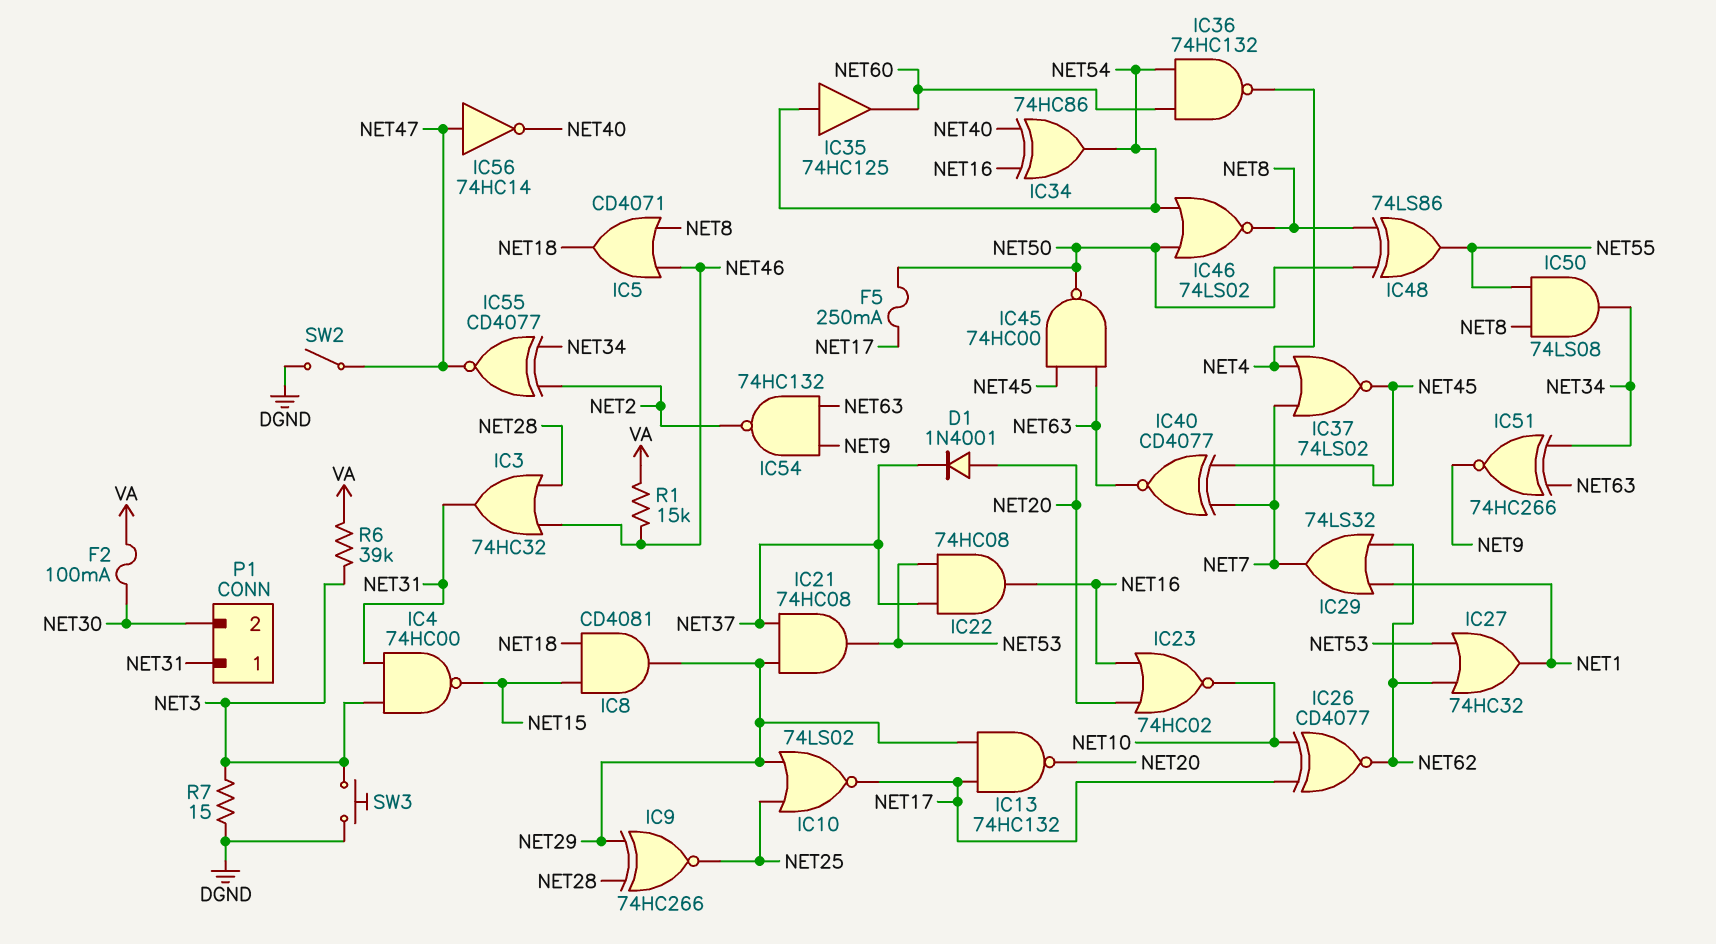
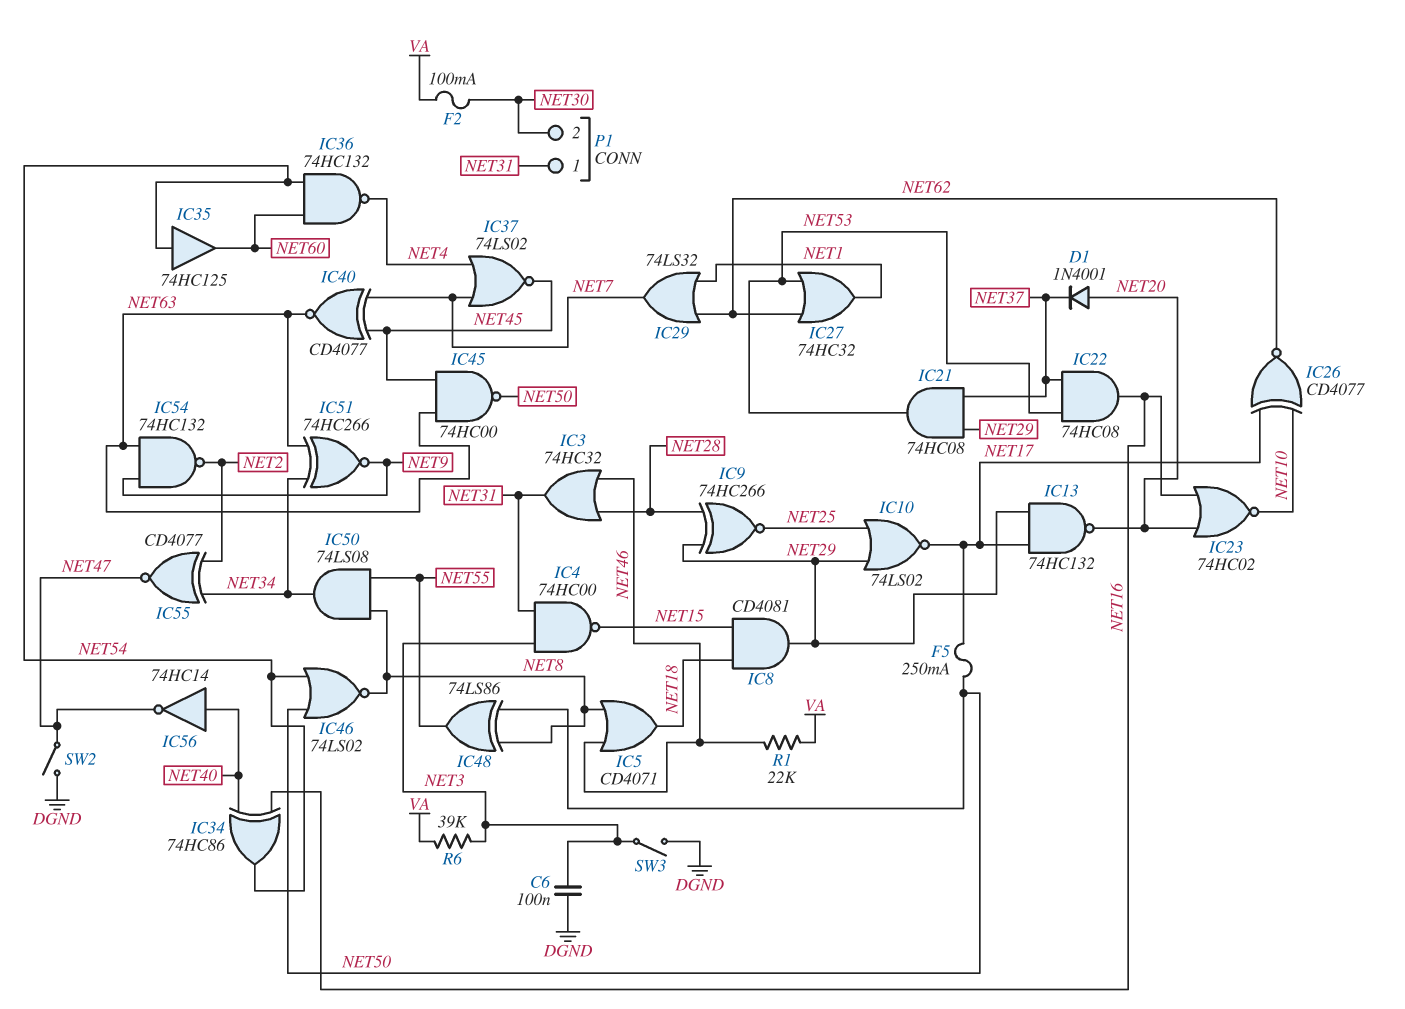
C6: none -> 100nF (DGND, NET3)
IC56: NOT 74HC14 (in NET47, out NET40) -> NOT 74HC14 (in NET40, out NET47)
R1: 15k (NET46, VA) -> 22k (NET46, VA)
R7: 15 (DGND, NET3) -> none
SW3: button (DGND, NET3) -> switch (DGND, NET3)

